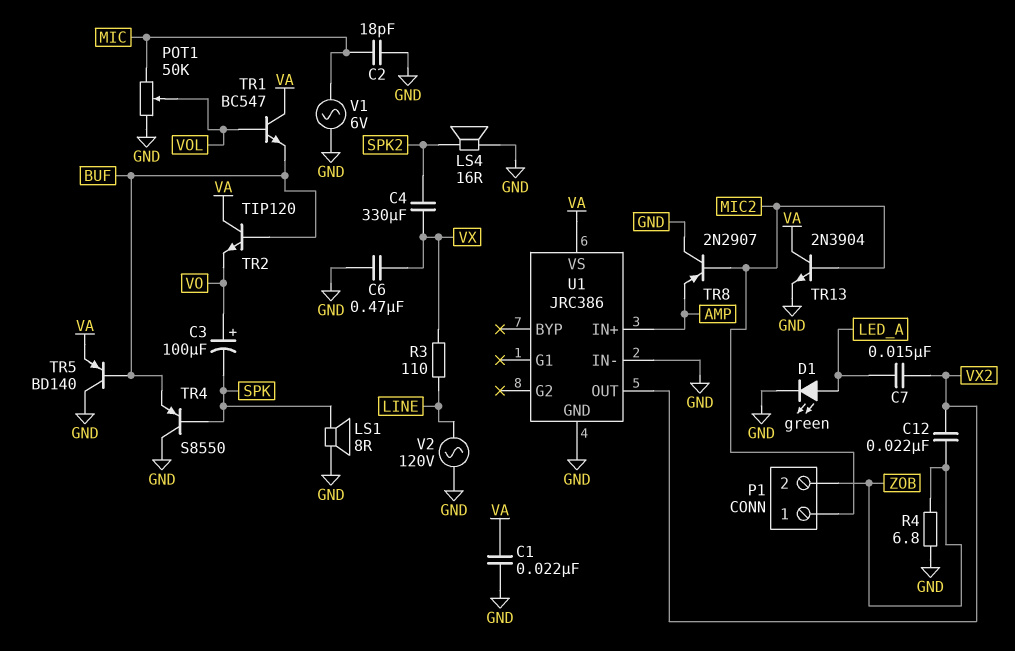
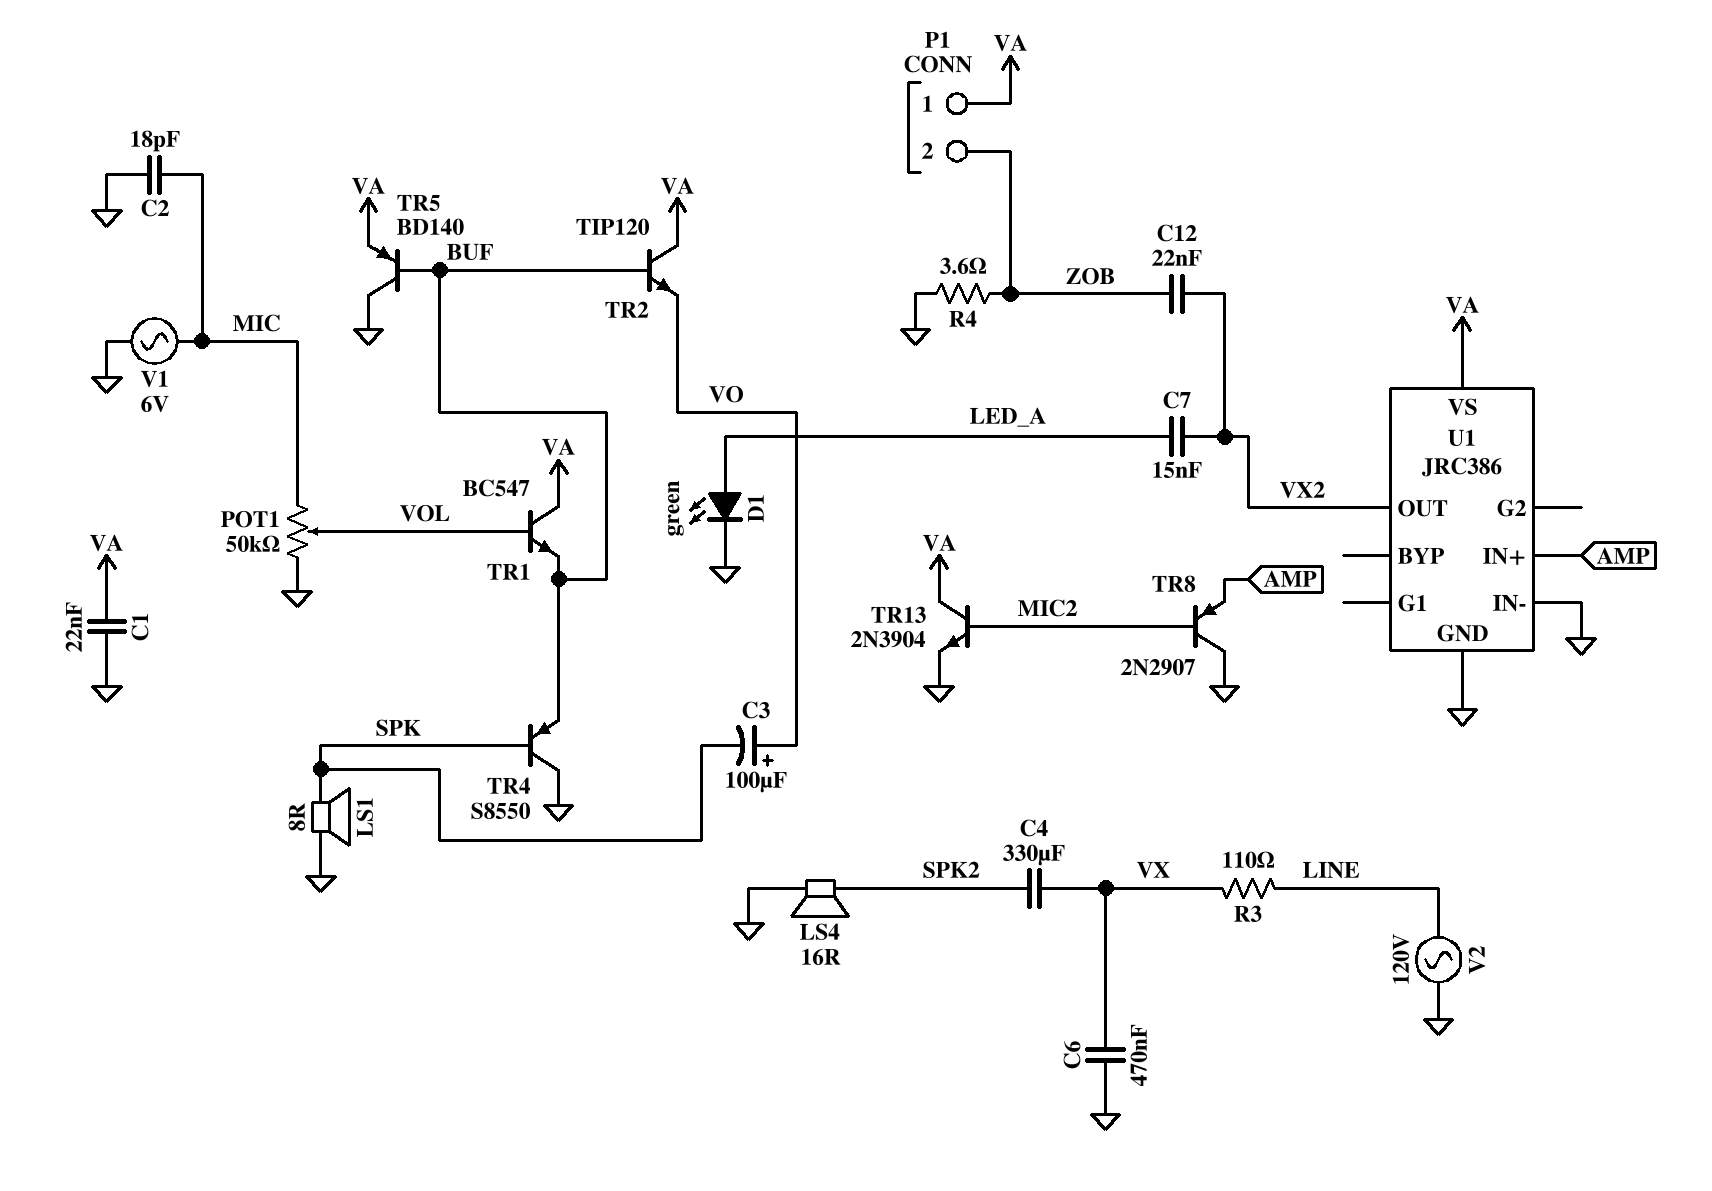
P1 pin 1: MIC2 -> VA
R4: 6.8 (GND, ZOB) -> 3.6 (GND, ZOB)

